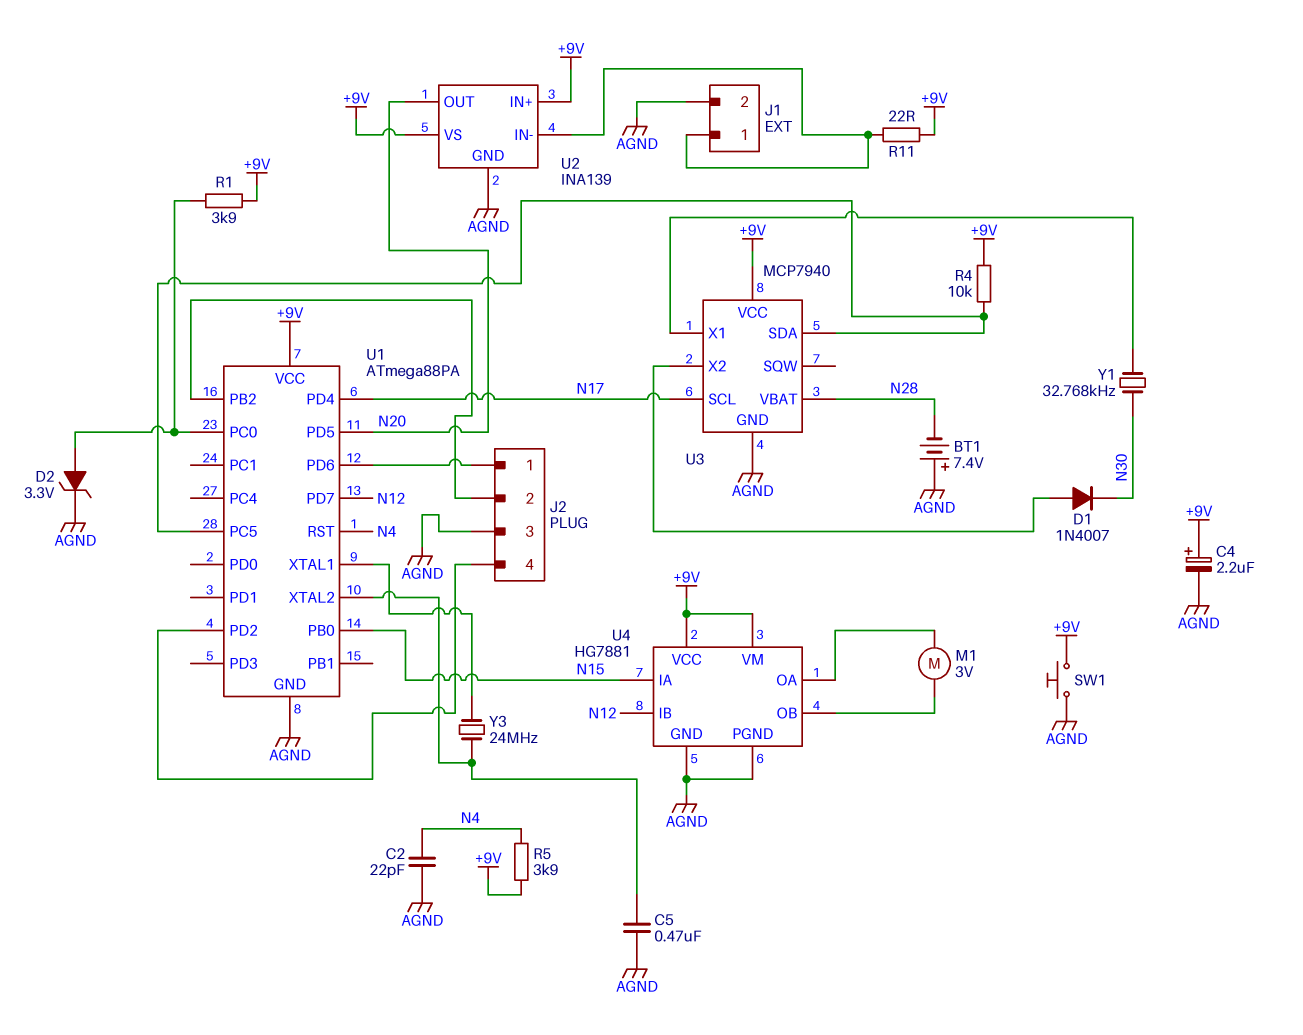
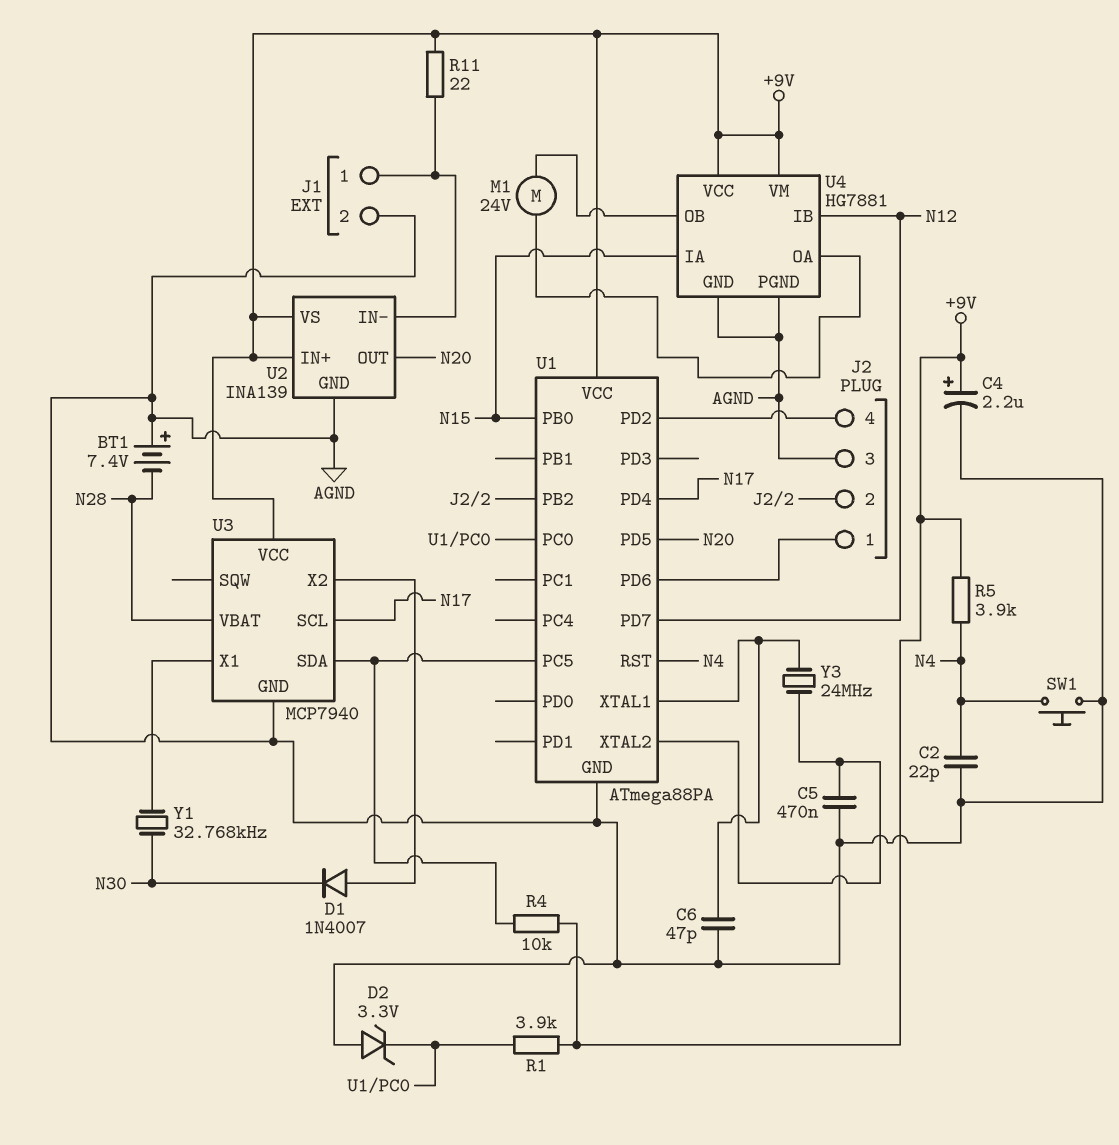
C6: none -> 47pF (AGND, U1/XTAL1)
D2: zener 3.3V (A U1/PC0, K AGND) -> zener 3.3V (A AGND, K U1/PC0)
M1: motor 3V (U4/OA, U4/OB) -> motor 24V (U4/OA, U4/OB)
SW1: button (+9V, AGND) -> button (AGND, N4)

